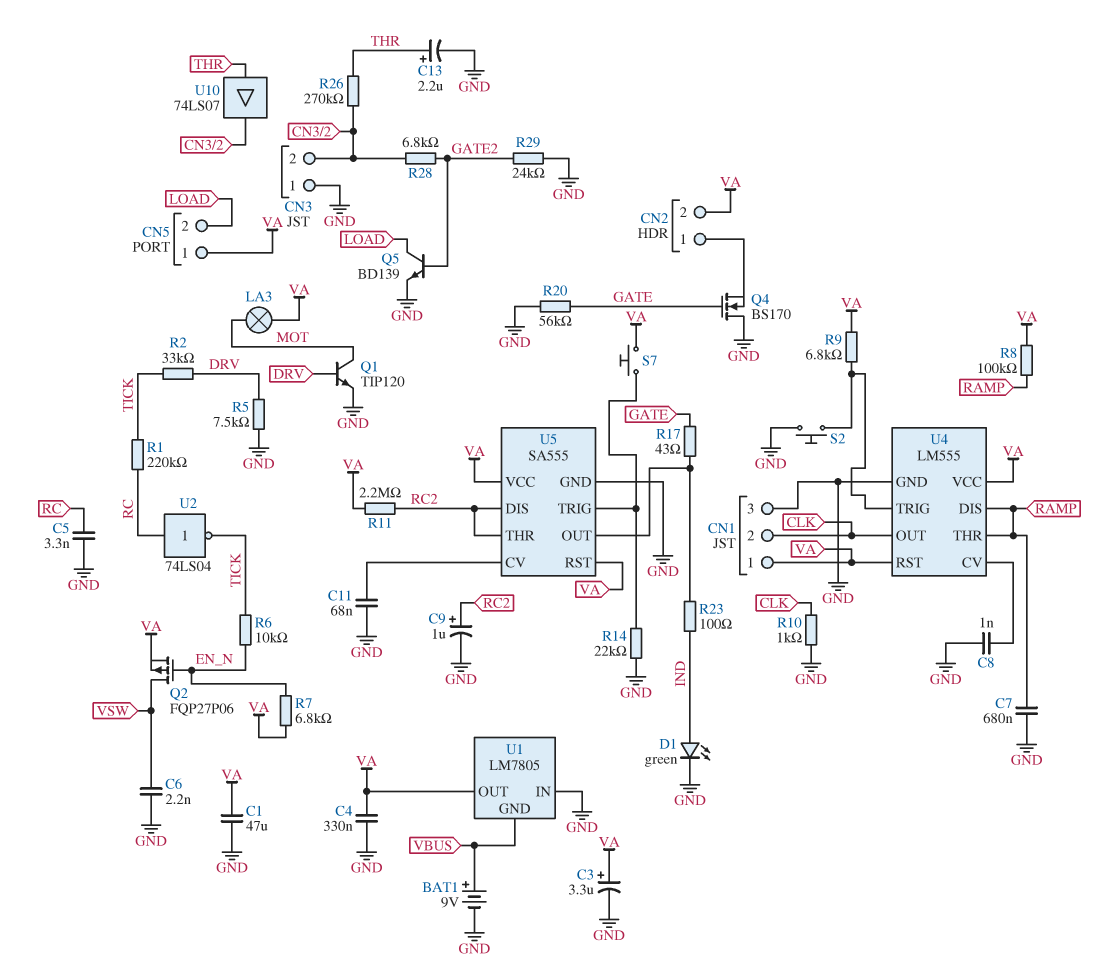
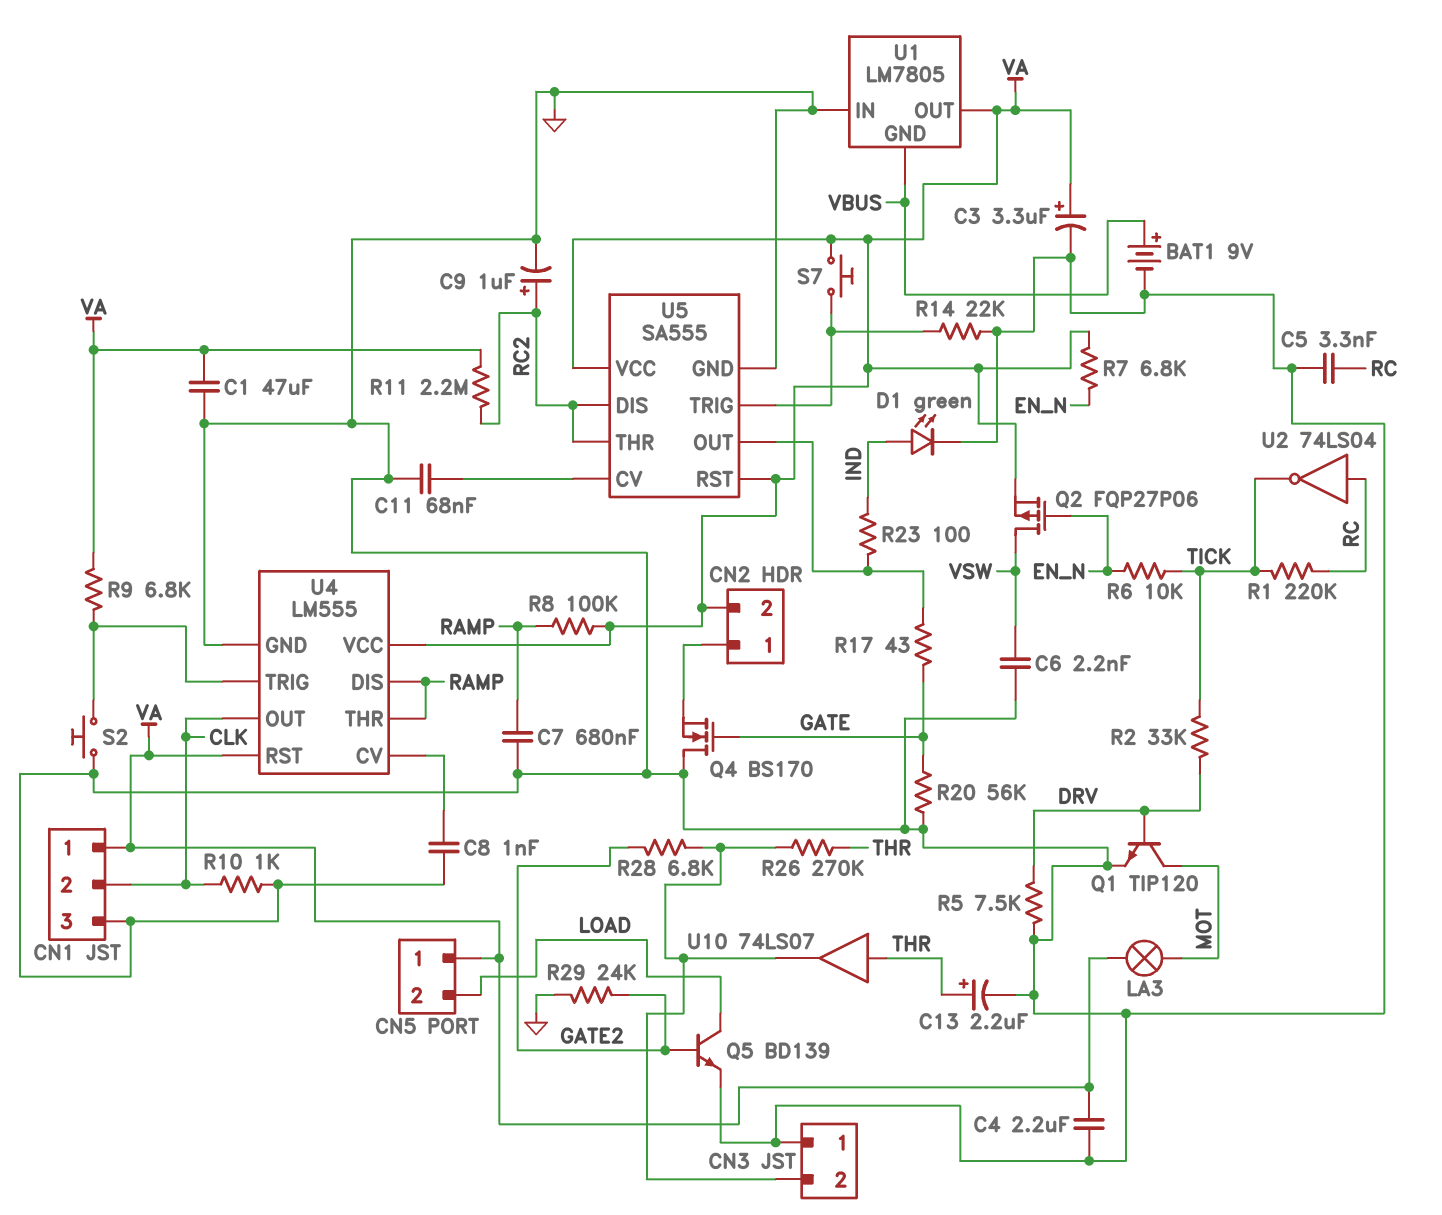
C4: 330nF (GND, VA) -> 2.2uF (GND, VA)

